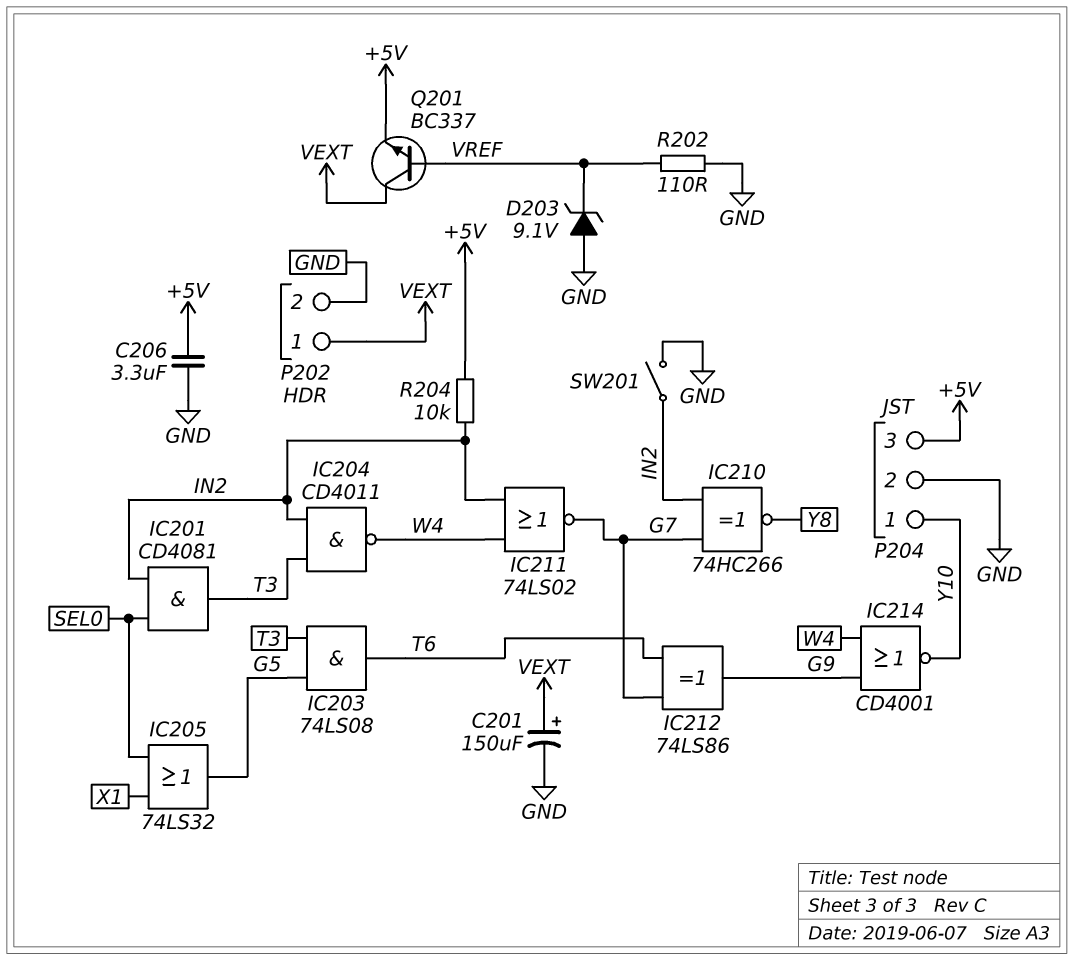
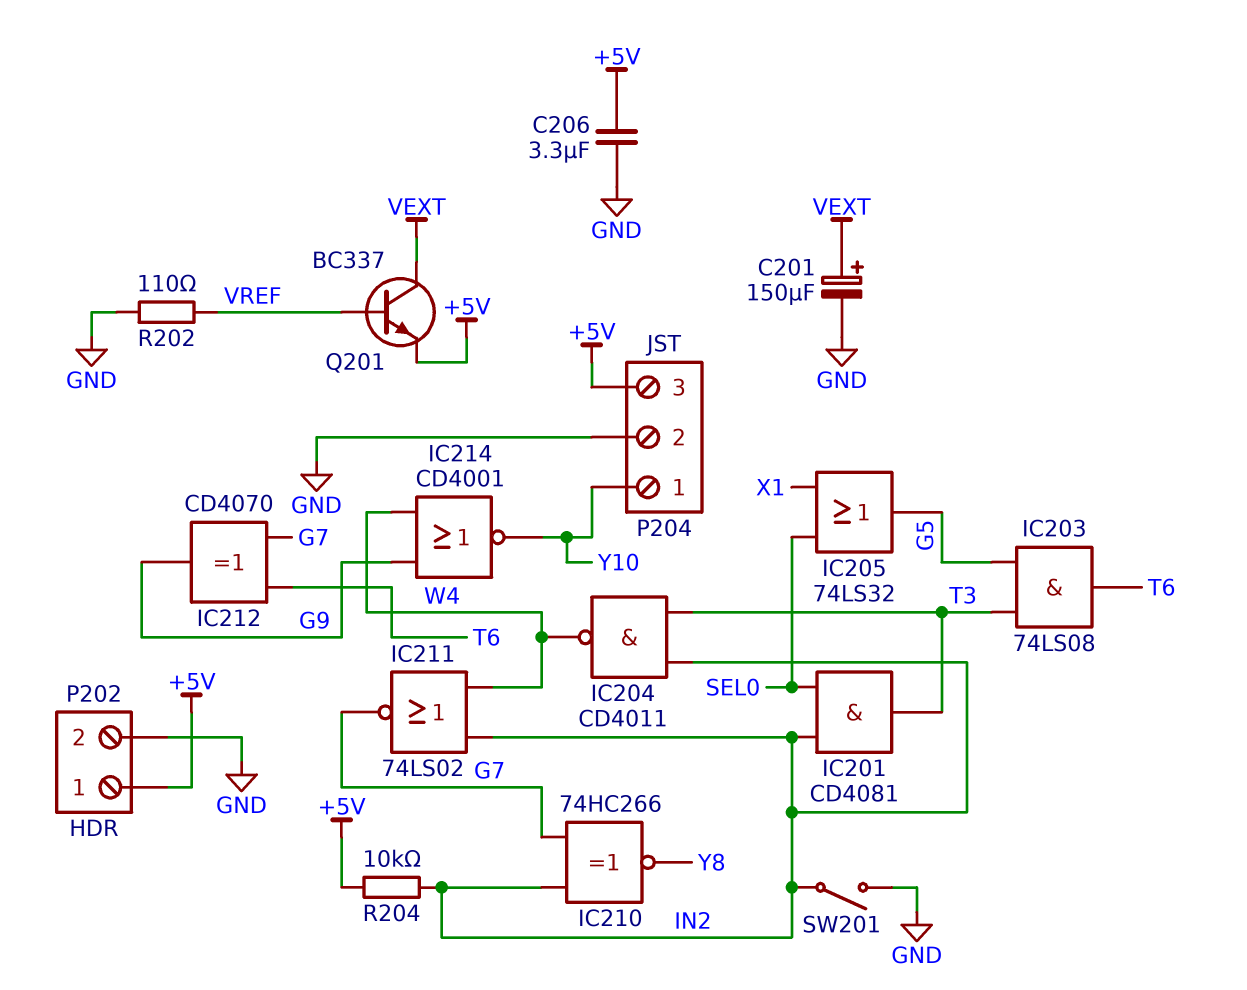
D203: zener 9.1V (A GND, K VREF) -> none
IC212: XOR 74LS86 (in G7, in T6, out G9) -> XOR CD4070 (in G7, in T6, out G9)
P202 pin 1: VEXT -> +5V

